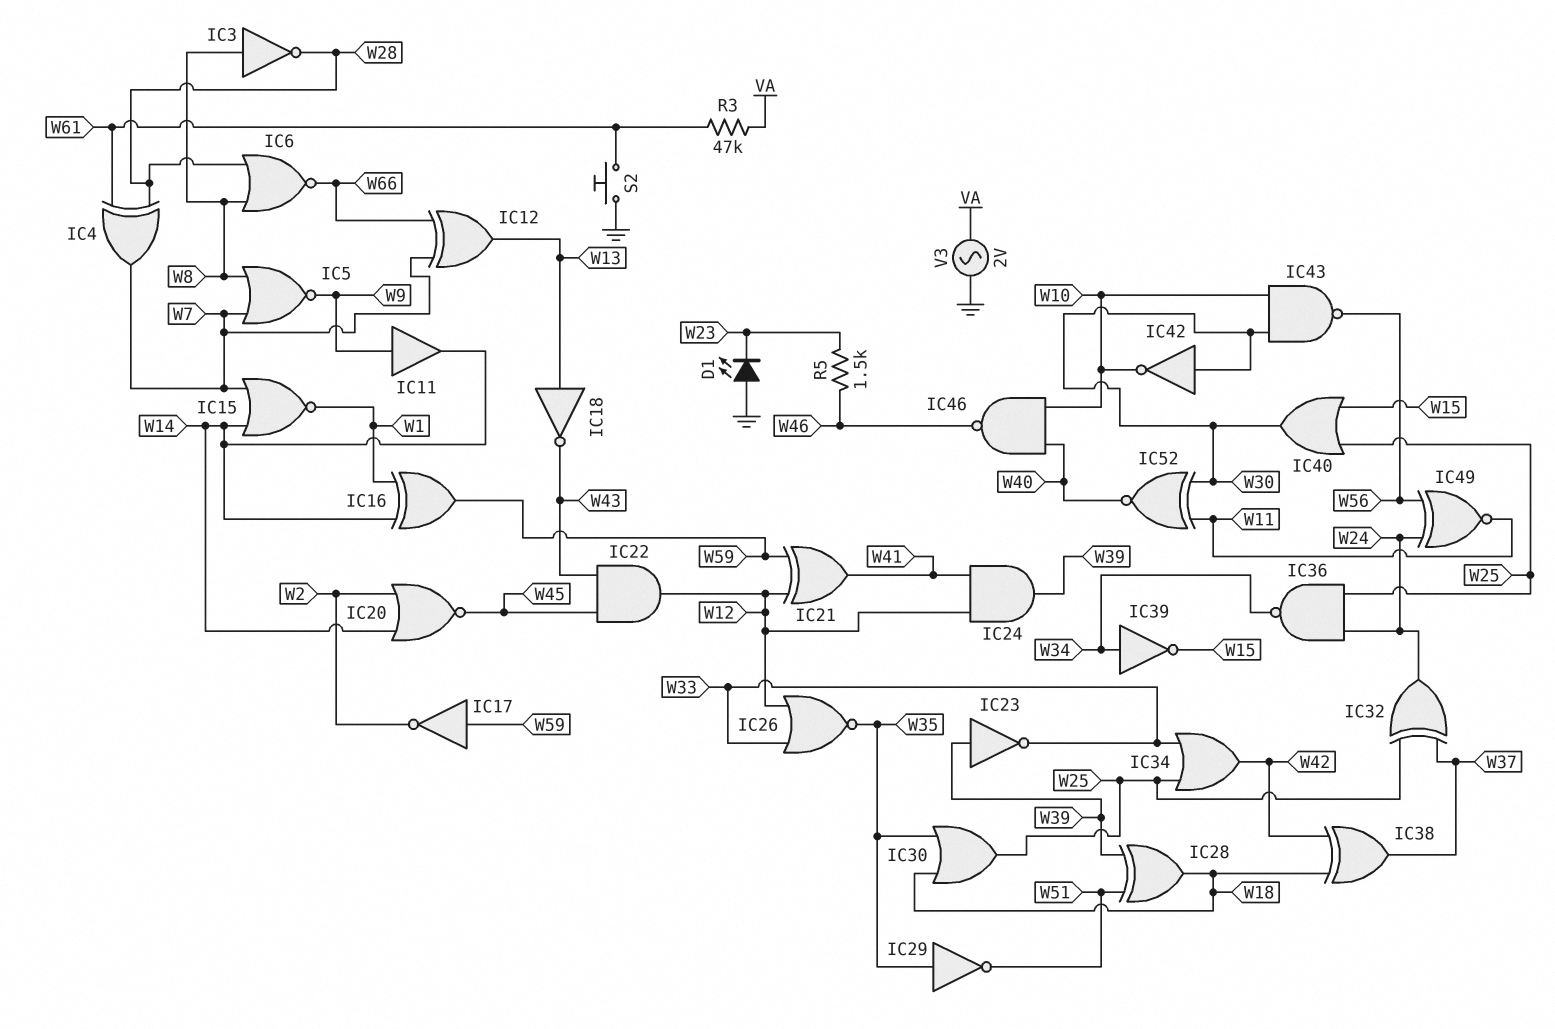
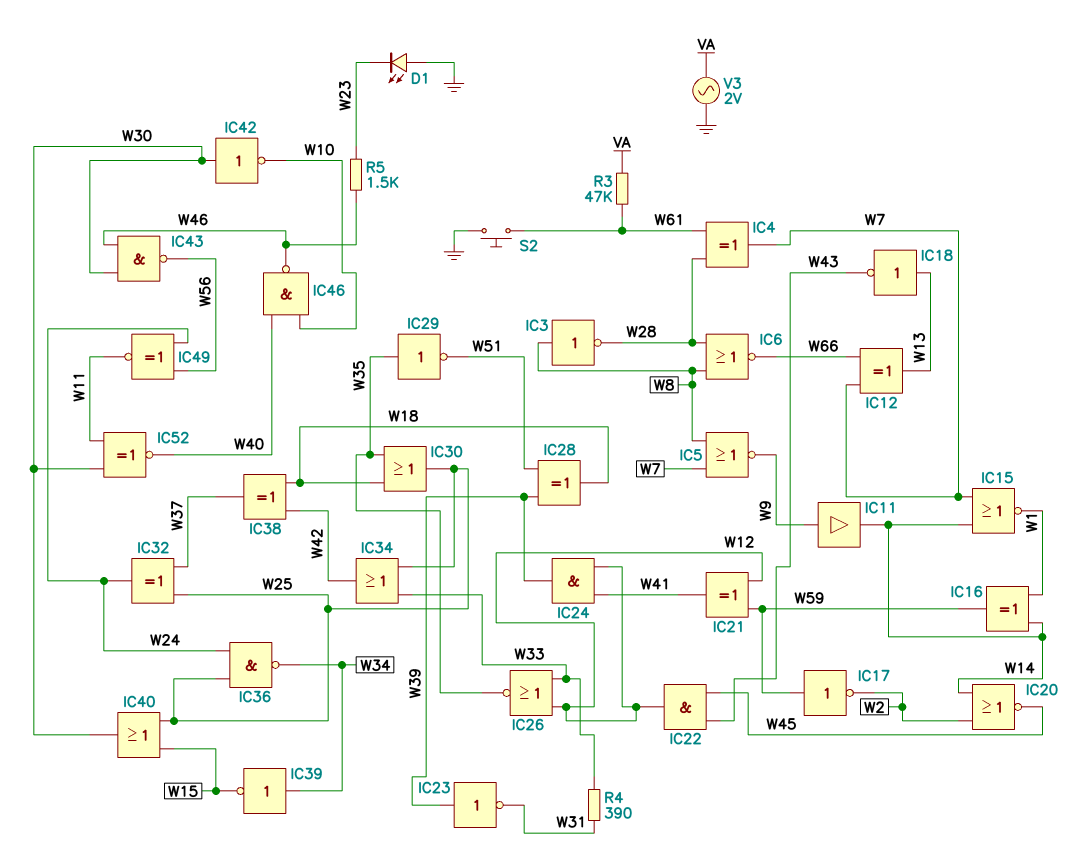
IC23: NOT (in W39, out W33) -> NOT (in W39, out W31)
IC43: NAND (in W10, in W30, out W56) -> NAND (in W30, in W46, out W56)
R4: none -> 390 (W31, W33)

